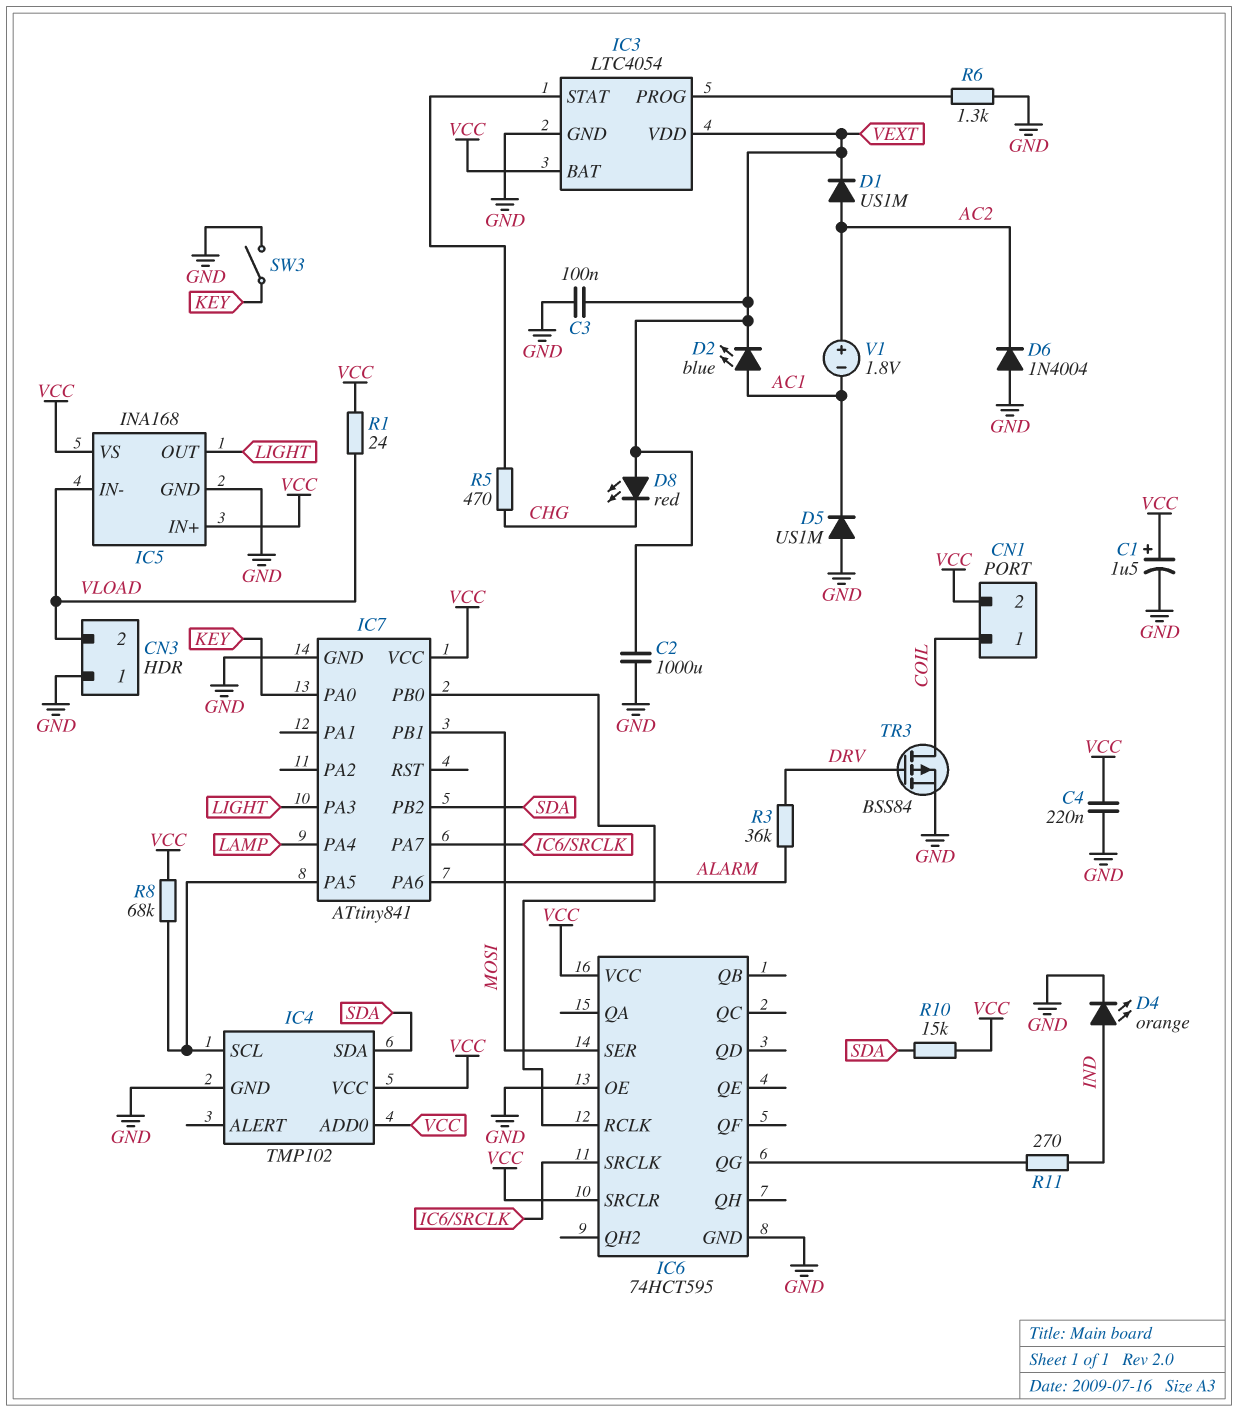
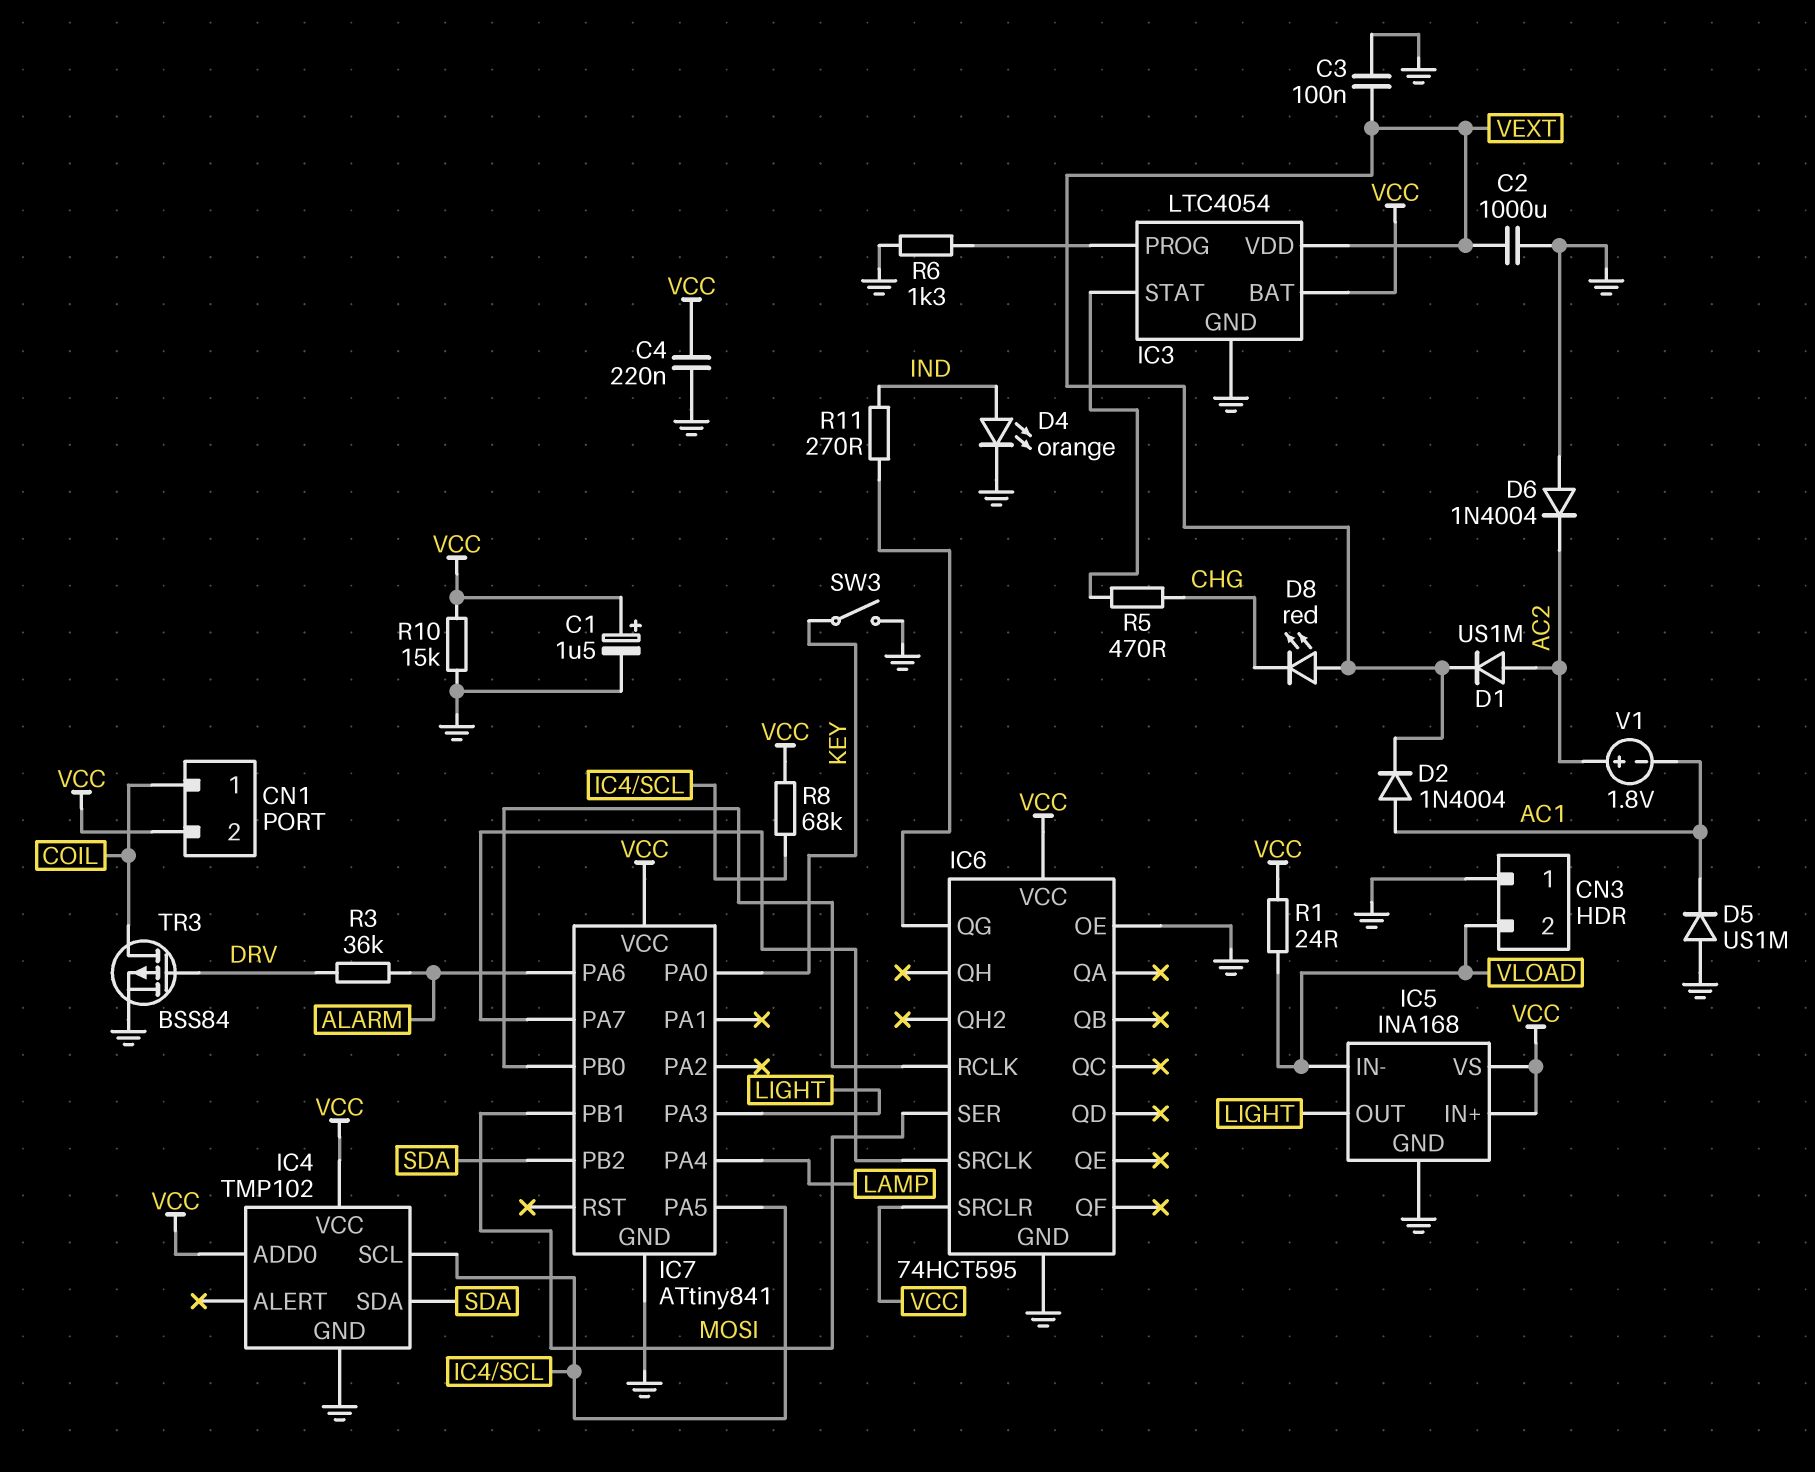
D2: LED blue (A AC1, K VEXT) -> diode 1N4004 (A AC1, K VEXT)
R10: 15k (SDA, VCC) -> 15k (GND, VCC)

